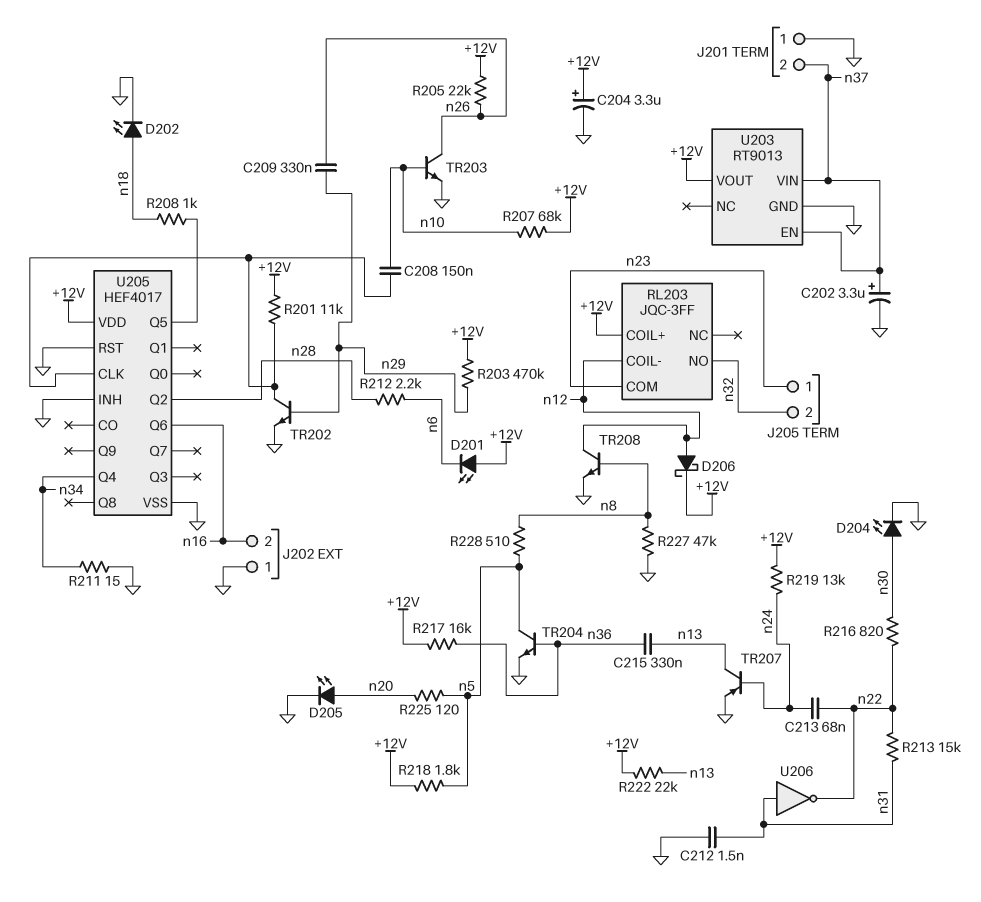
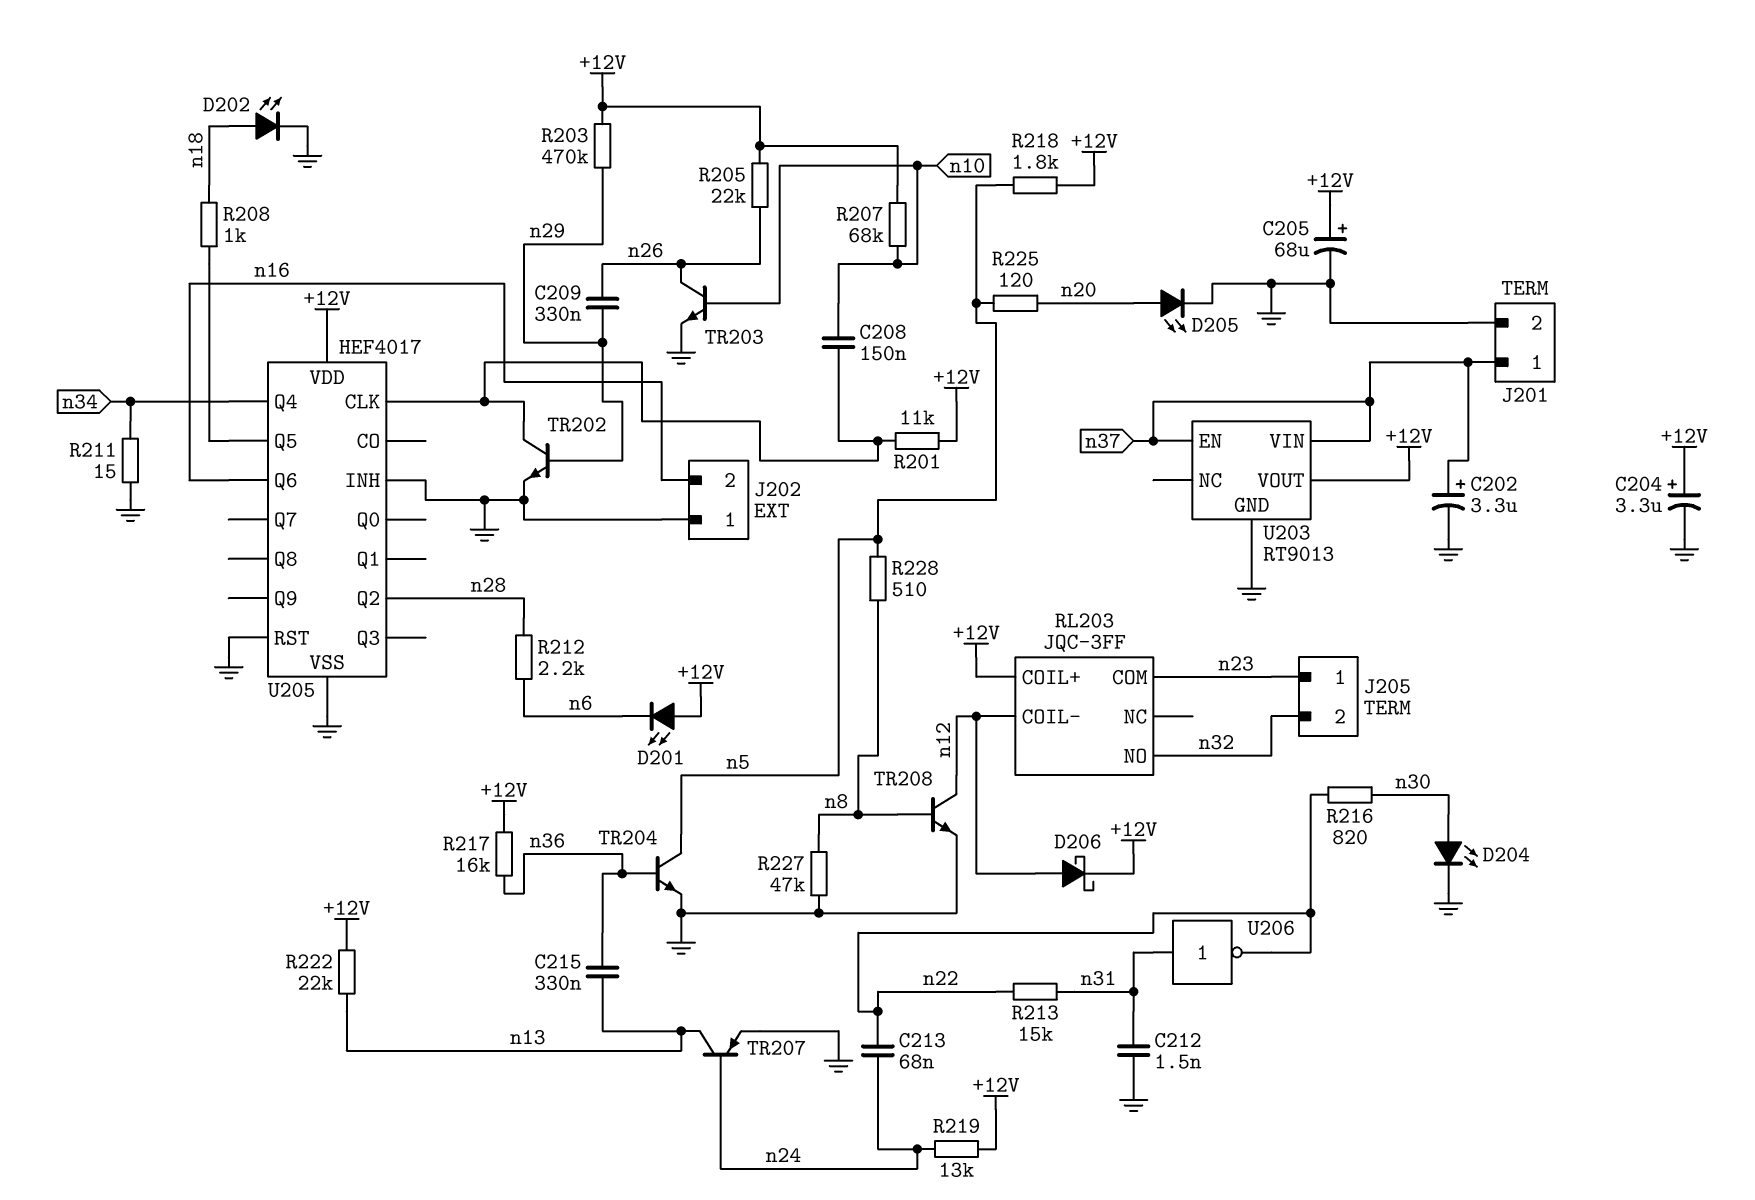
C205: none -> 68uF (plus +12V, minus GND)
J201 pin 1: GND -> n37
J201 pin 2: n37 -> GND

